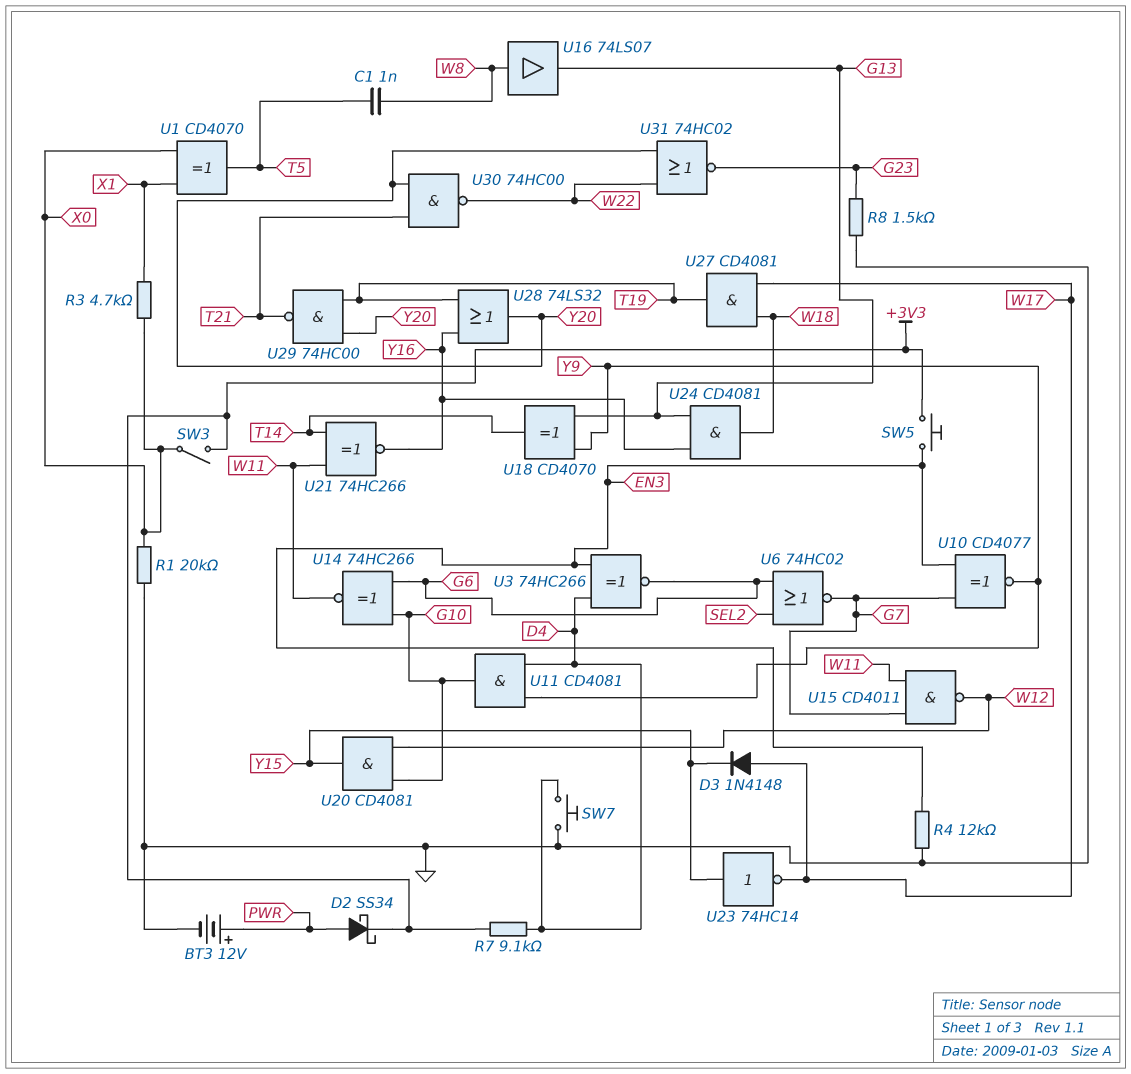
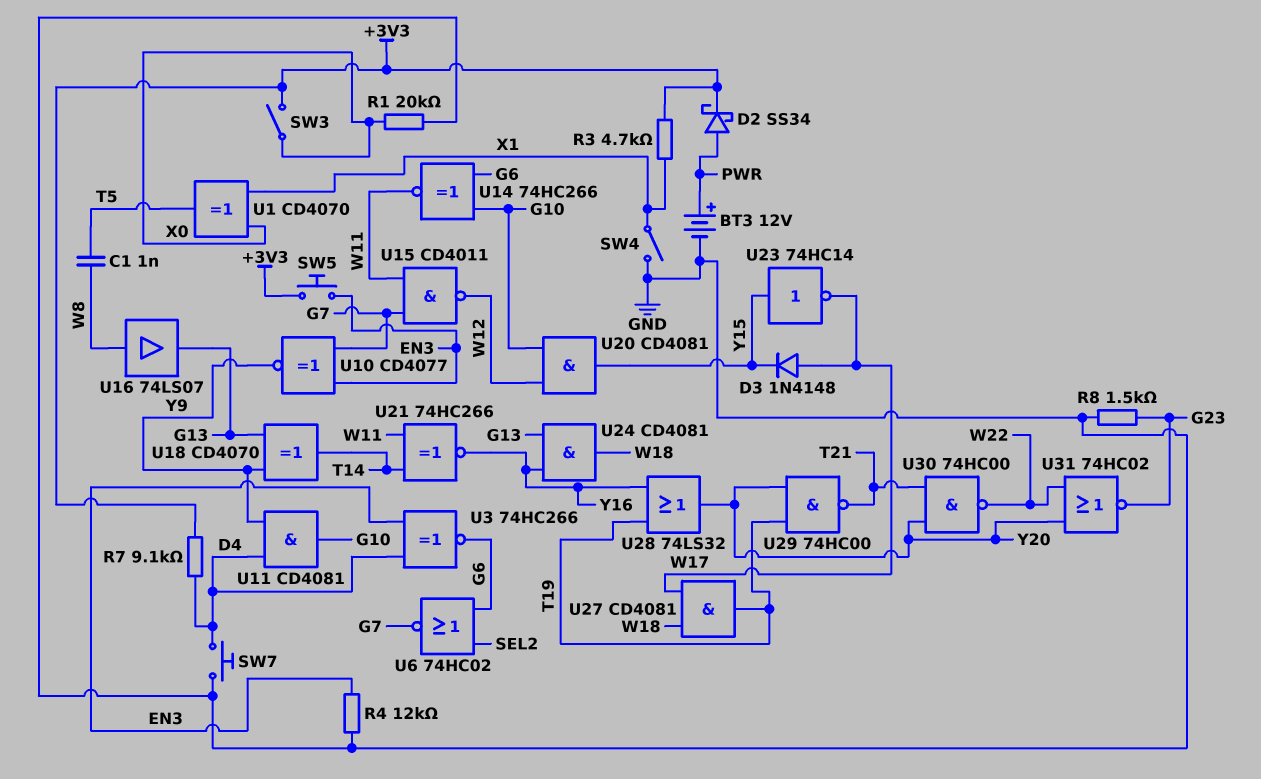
R3: 4.7k (X0, X1) -> 4.7k (+3V3, X1)
SW4: none -> switch (GND, X1)

